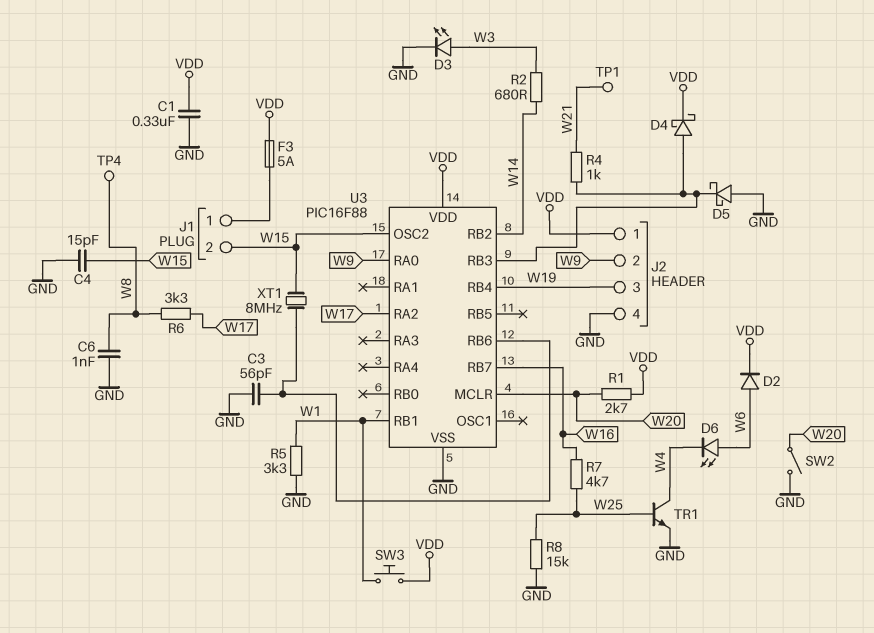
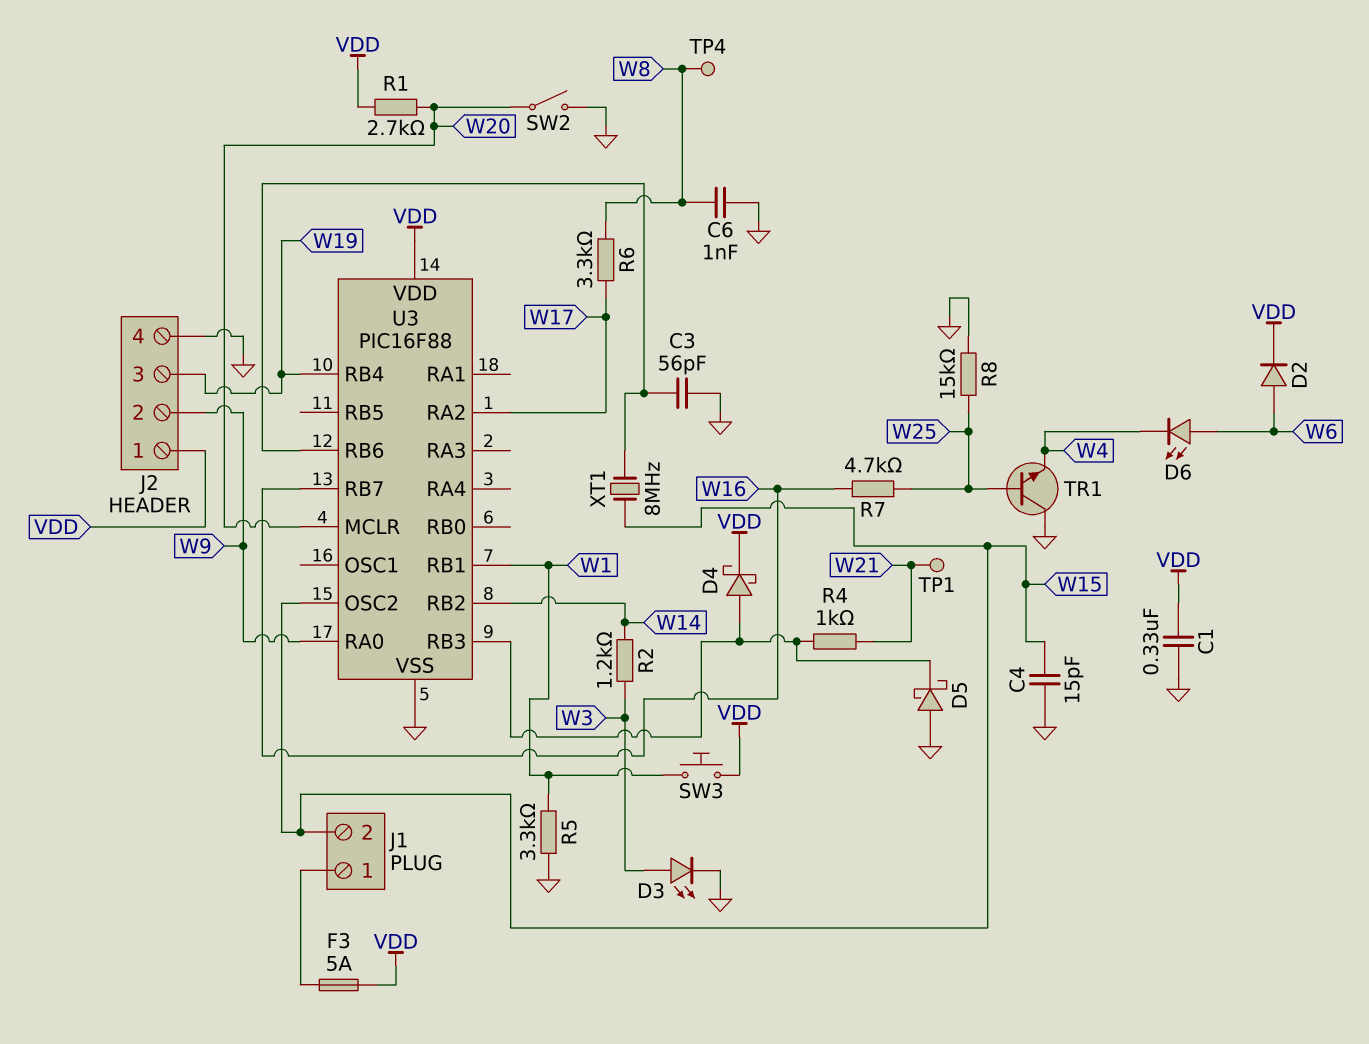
R2: 680 (W3, W14) -> 1.2k (W3, W14)
TR1: NPN (B W25, C W4, E GND) -> NPN (B W25, C GND, E W4)

